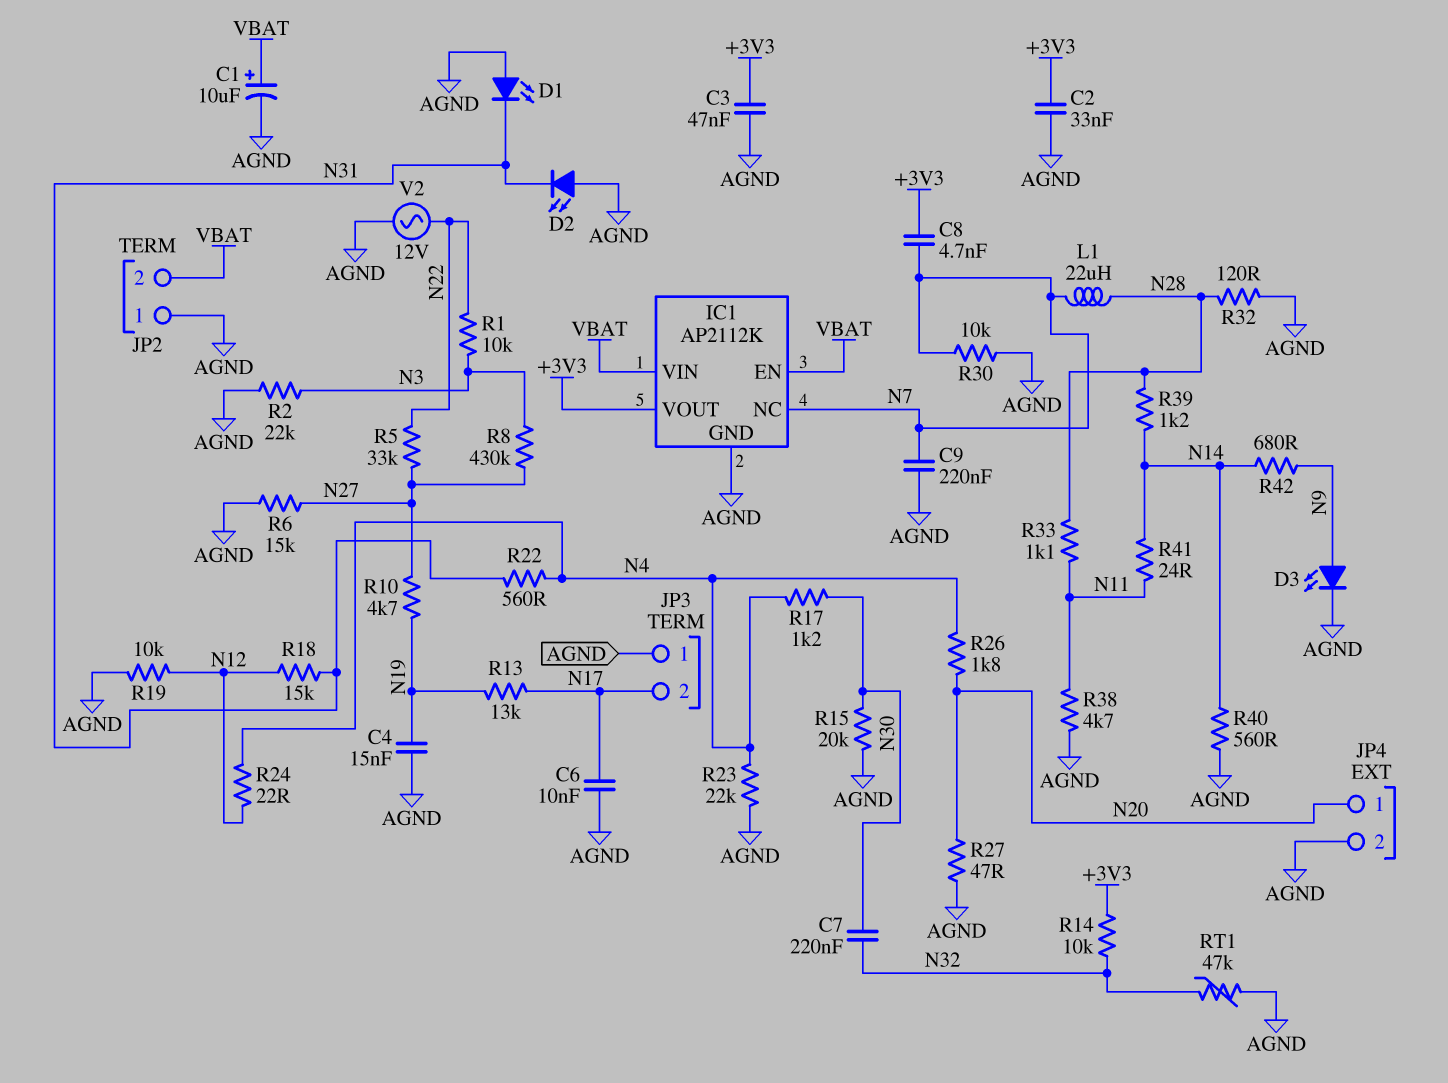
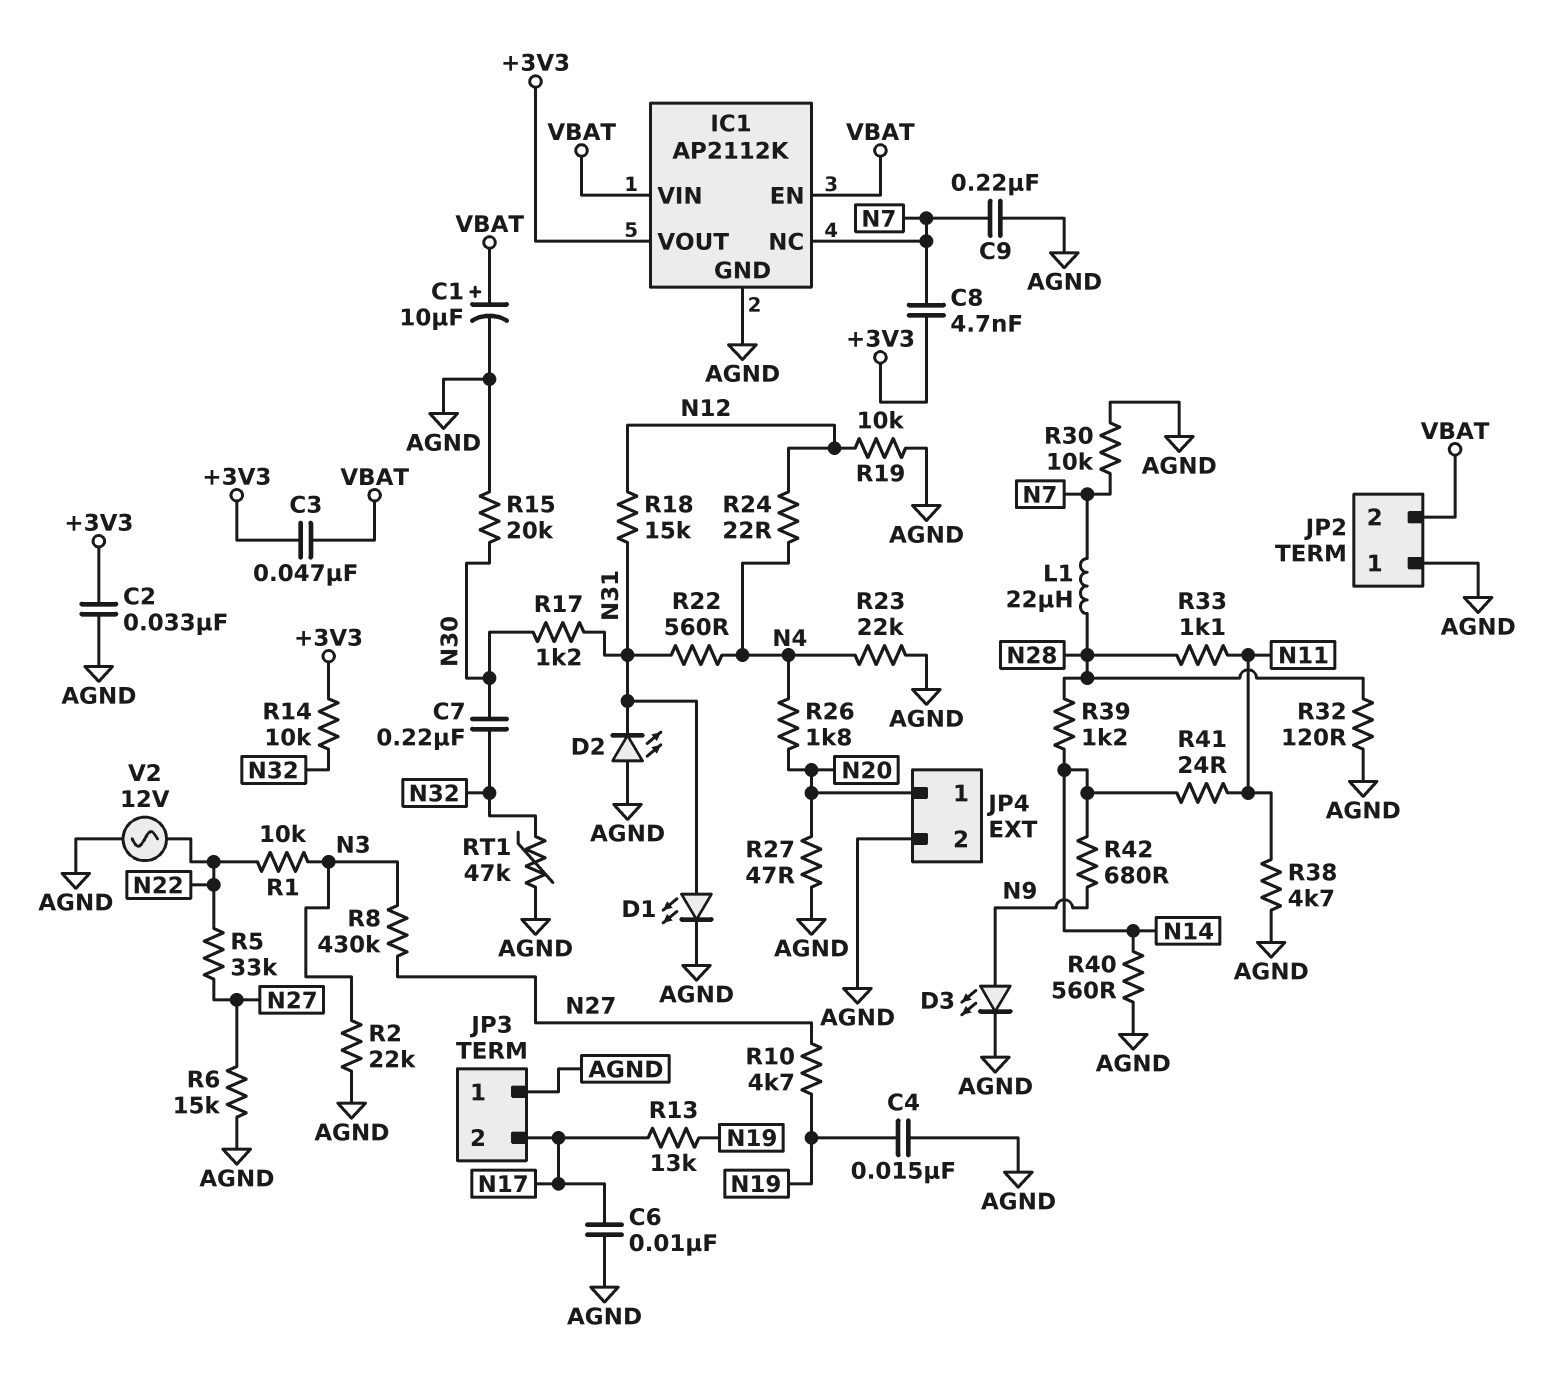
C3: 47nF (+3V3, AGND) -> 47nF (+3V3, VBAT)
D1: LED (A AGND, K N31) -> LED (A N31, K AGND)
R17: 1.2k (N4, N30) -> 1.2k (N30, N31)

